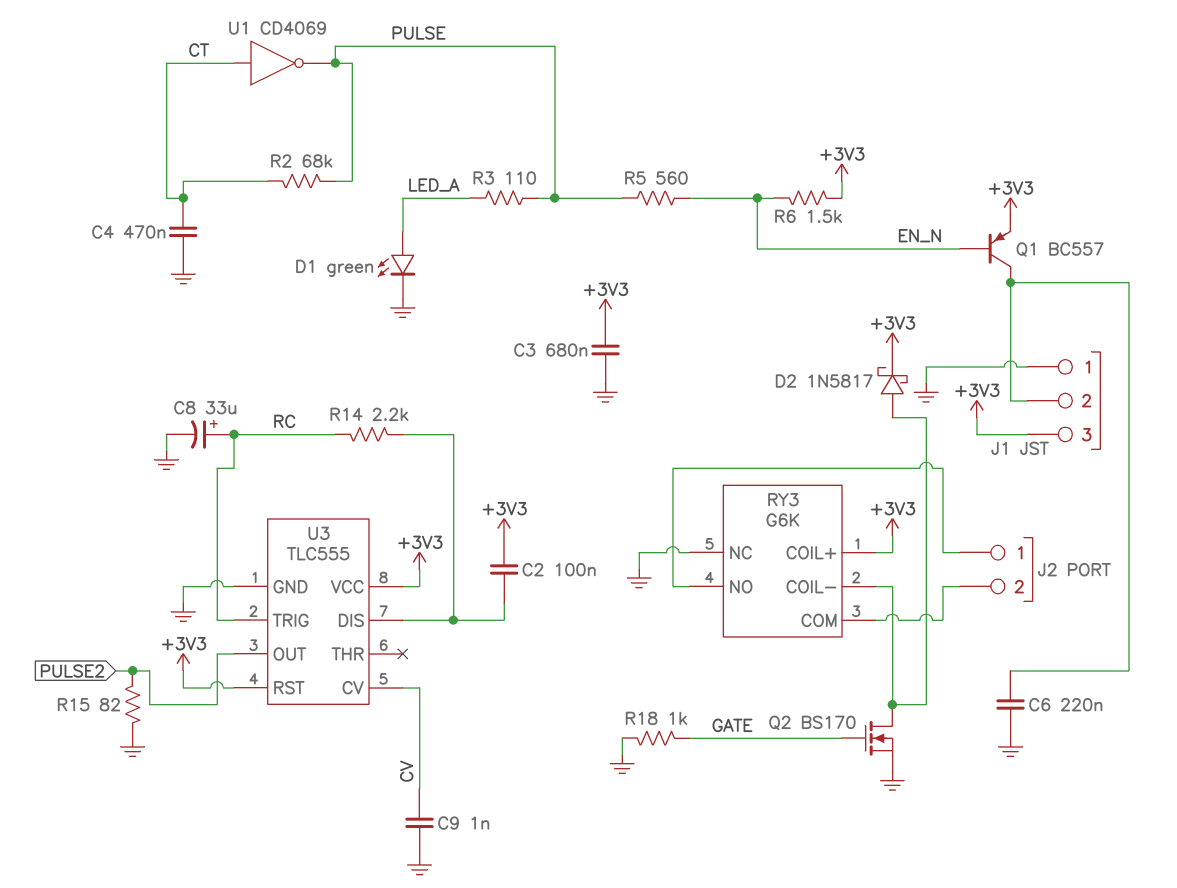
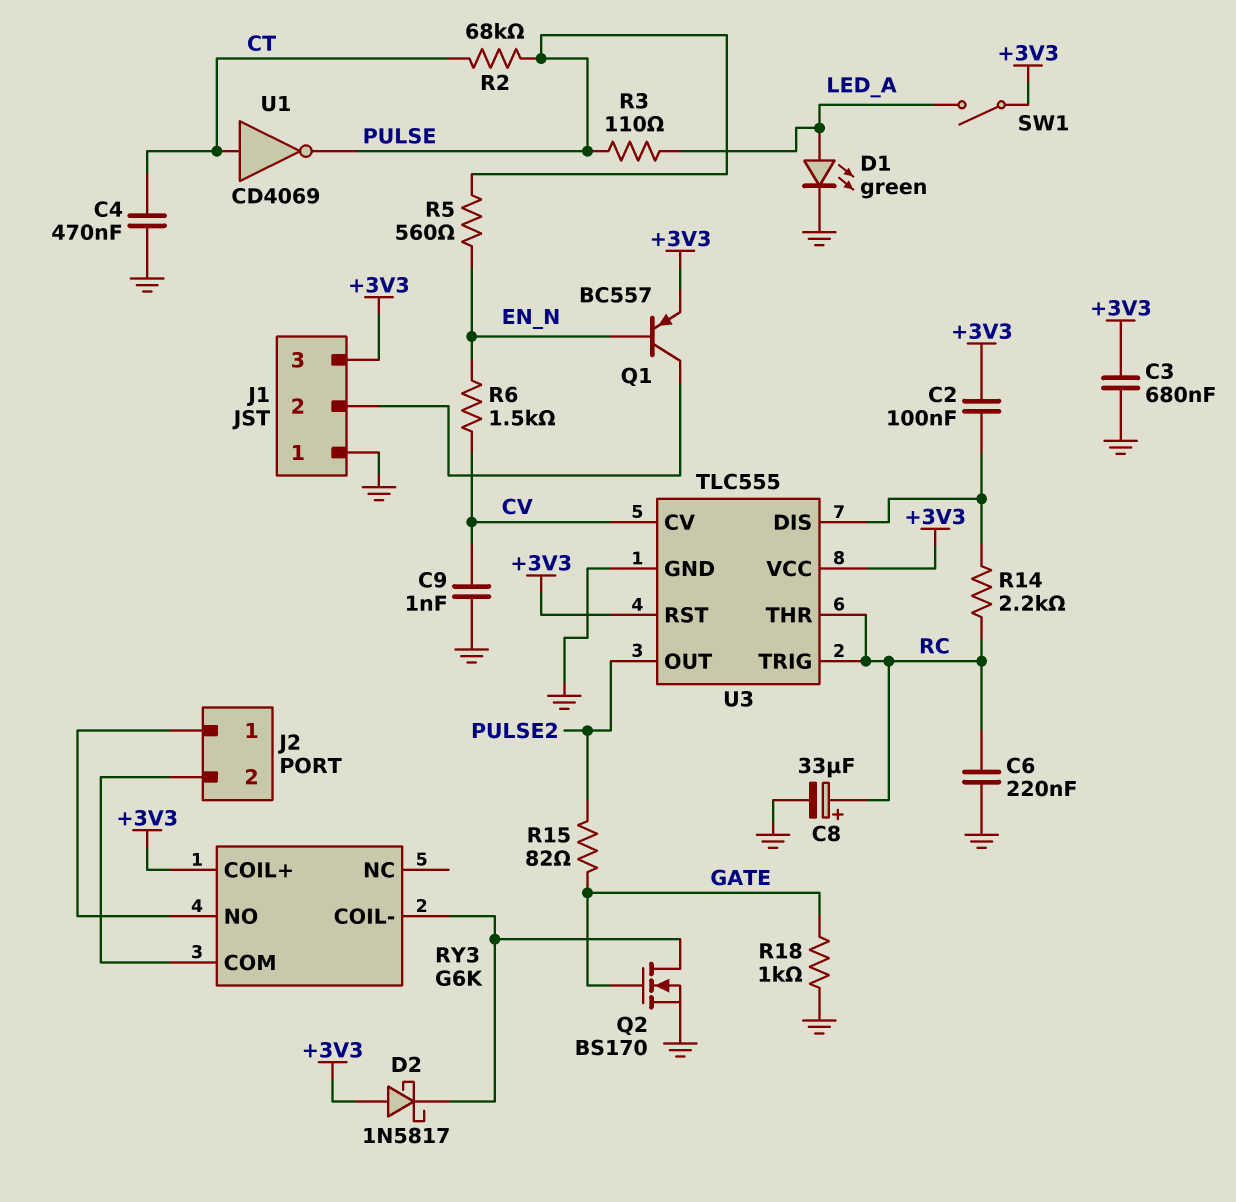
C6: 220nF (GND, J1/2) -> 220nF (GND, RC)
D2: schottky 1N5817 (A RY3/COIL-, K +3V3) -> schottky 1N5817 (A +3V3, K RY3/COIL-)
R6: 1.5k (+3V3, EN_N) -> 1.5k (CV, EN_N)
R15: 82 (GND, PULSE2) -> 82 (GATE, PULSE2)
RY3 pin NC: GND -> none
SW1: none -> switch (+3V3, LED_A)
U3 pin THR: none -> RC

